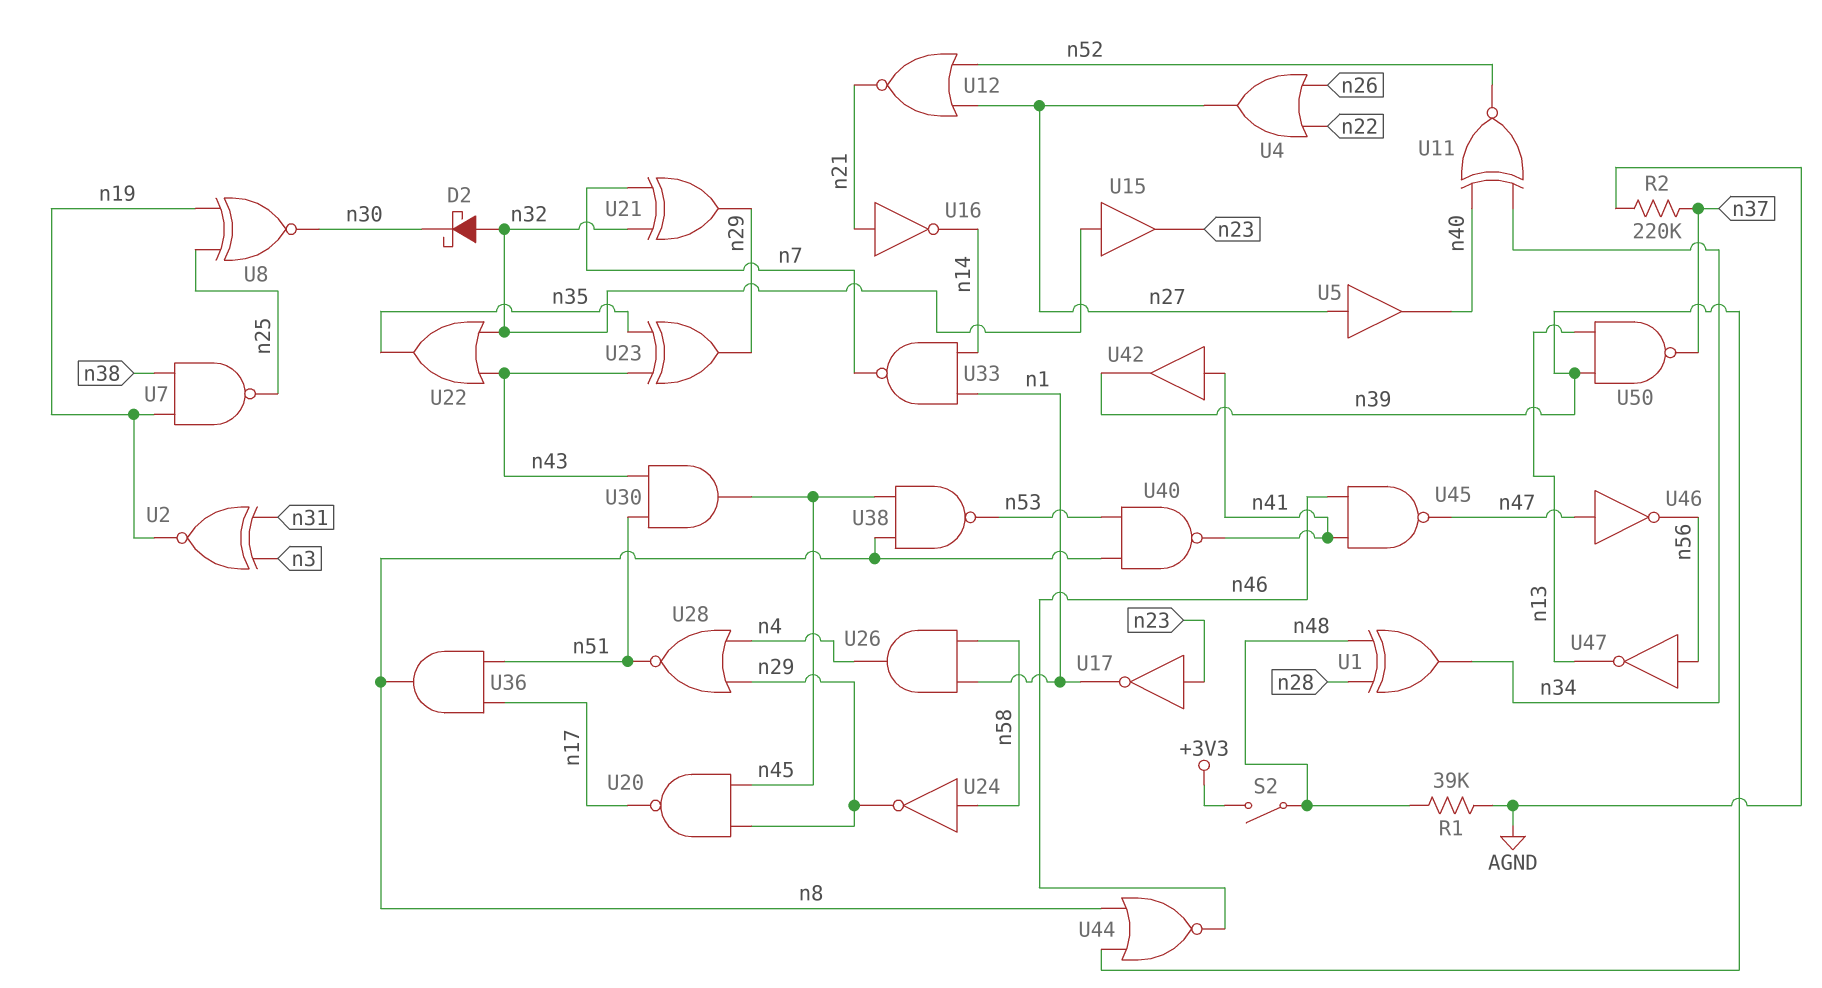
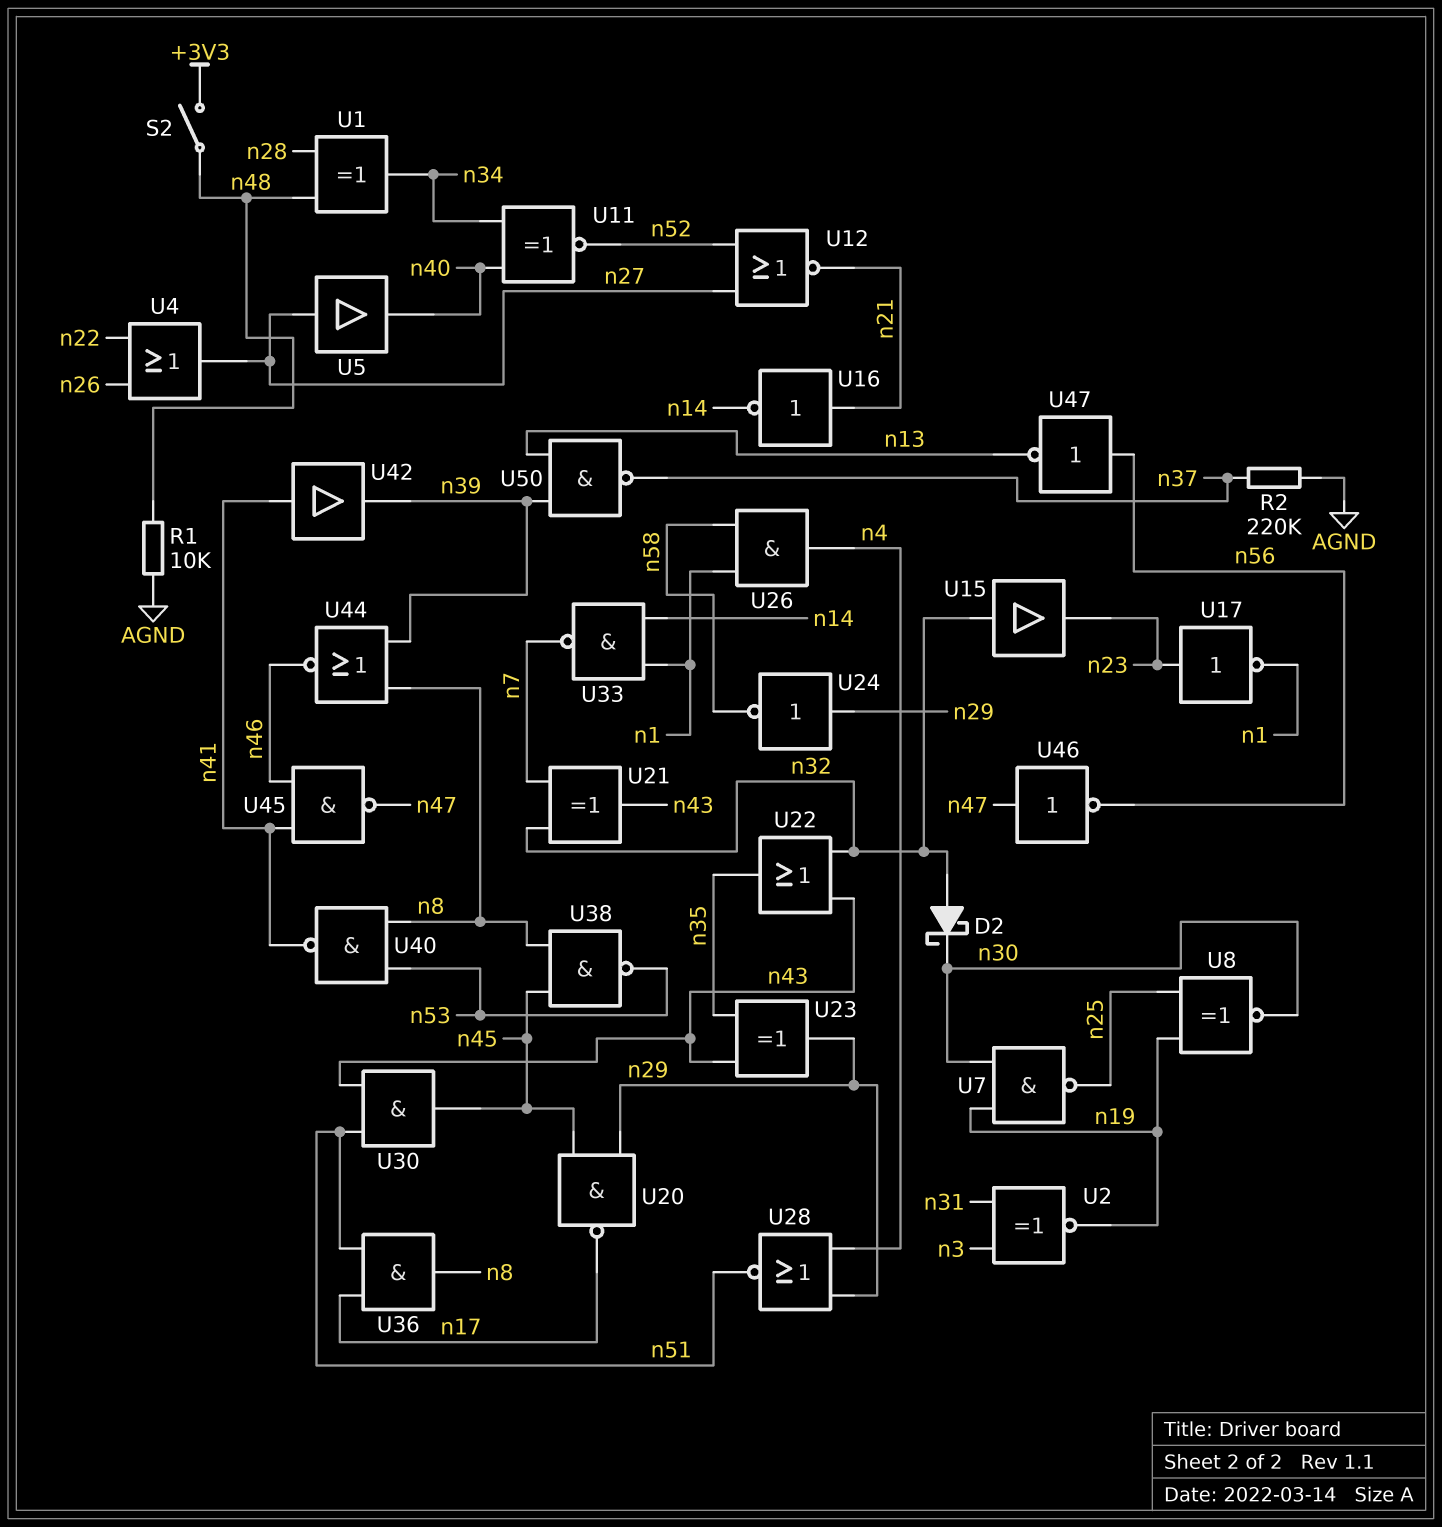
R1: 39k (AGND, n48) -> 10k (AGND, n48)
U7: NAND (in n19, in n38, out n25) -> NAND (in n19, in n30, out n25)
U21: XOR (in n7, in n32, out n29) -> XOR (in n7, in n32, out n43)
U24: NOT (in n58, out n29) -> NOT (in n29, out n58)

